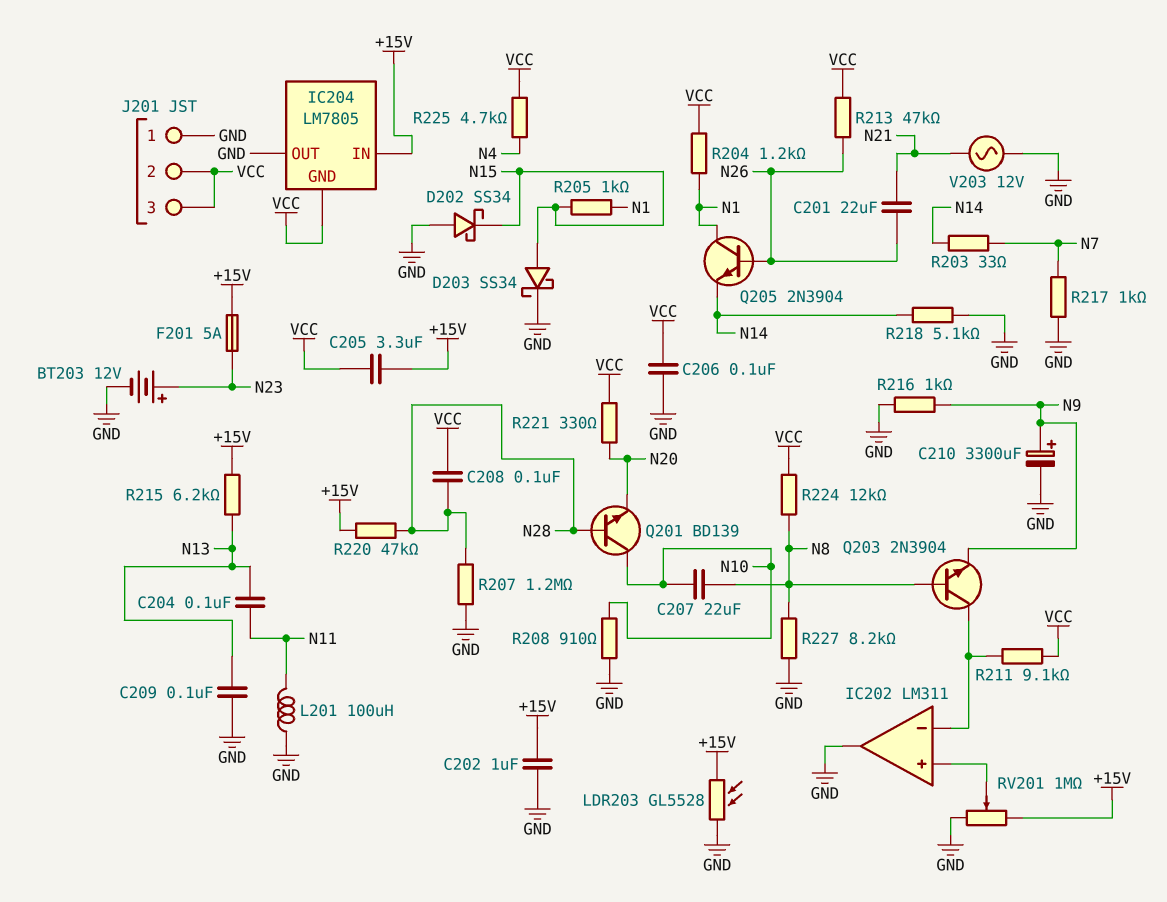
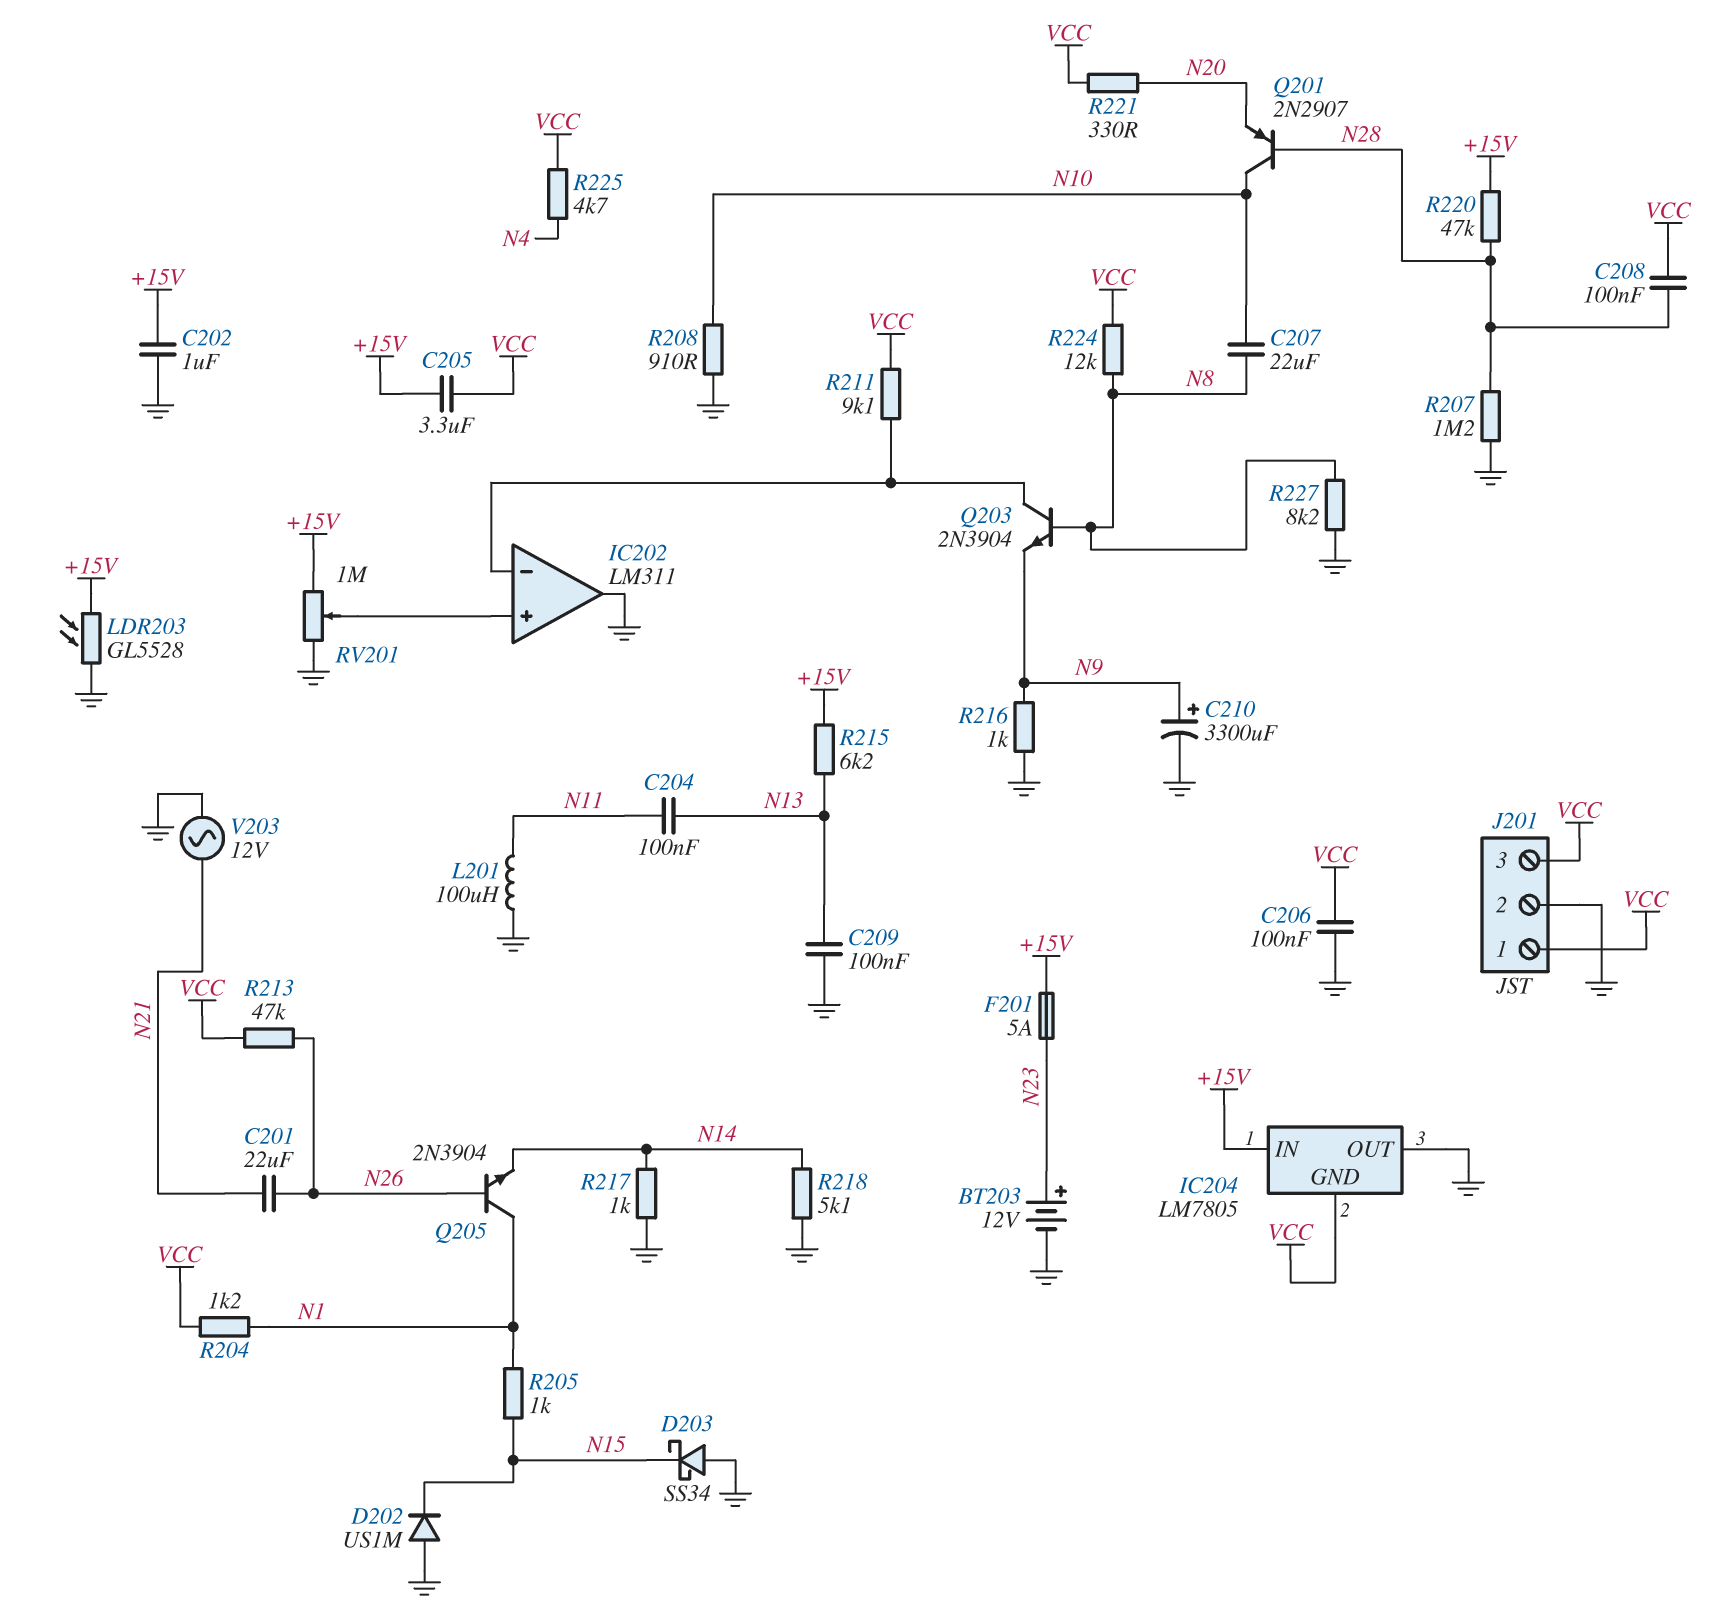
D202: schottky SS34 (A GND, K N15) -> diode US1M (A GND, K N15)
D203: schottky SS34 (A N15, K GND) -> schottky SS34 (A GND, K N15)
J201 pin 1: GND -> VCC
J201 pin 2: VCC -> GND
Q201: NPN BD139 (B N28, C N10, E N20) -> PNP 2N2907 (B N28, C N10, E N20)
R203: 33 (N7, N14) -> none
R217: 1k (GND, N7) -> 1k (GND, N14)

